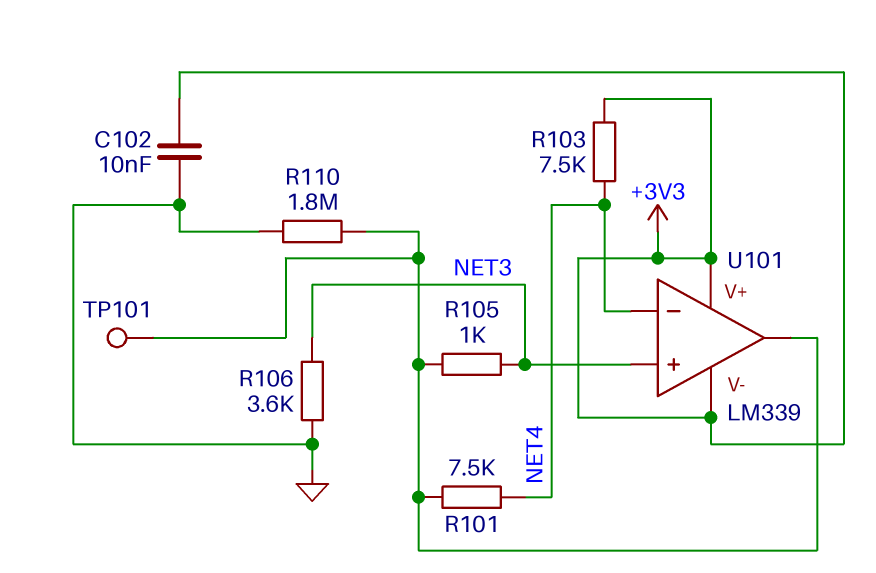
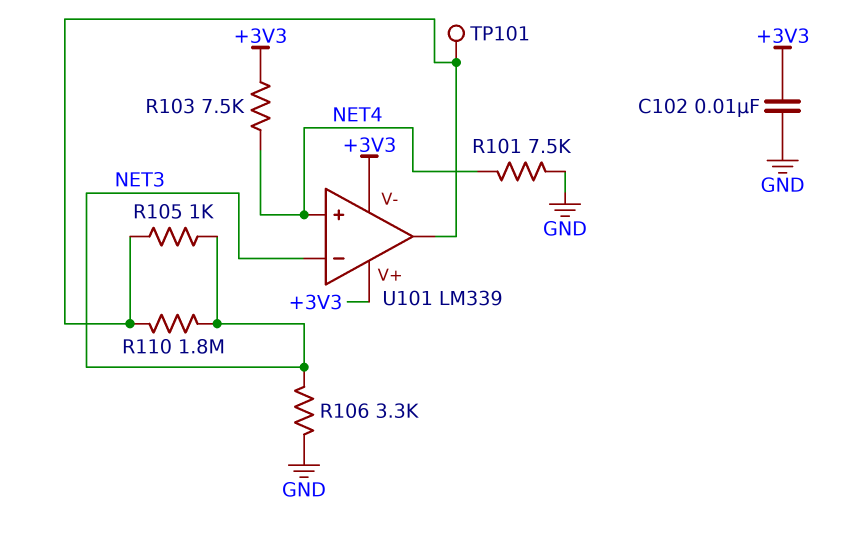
R101: 7.5k (NET4, U101/out) -> 7.5k (GND, NET4)
R106: 3.6k (GND, NET3) -> 3.3k (GND, NET3)
R110: 1.8M (GND, U101/out) -> 1.8M (NET3, U101/out)
U101 pin in+: NET3 -> NET4
U101 pin in-: NET4 -> NET3

